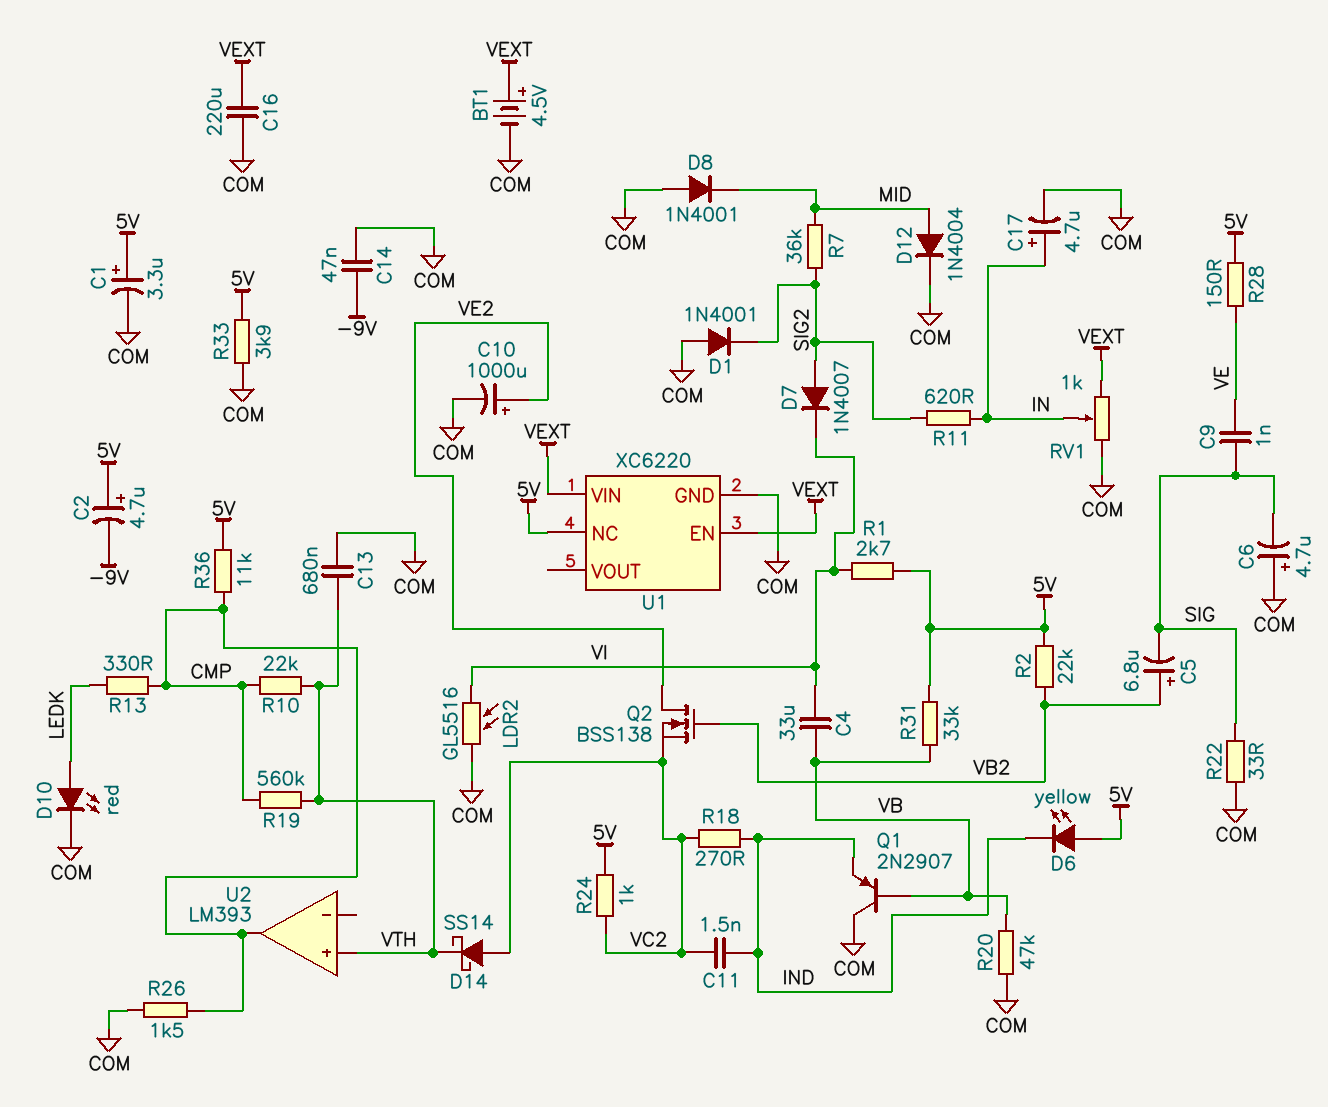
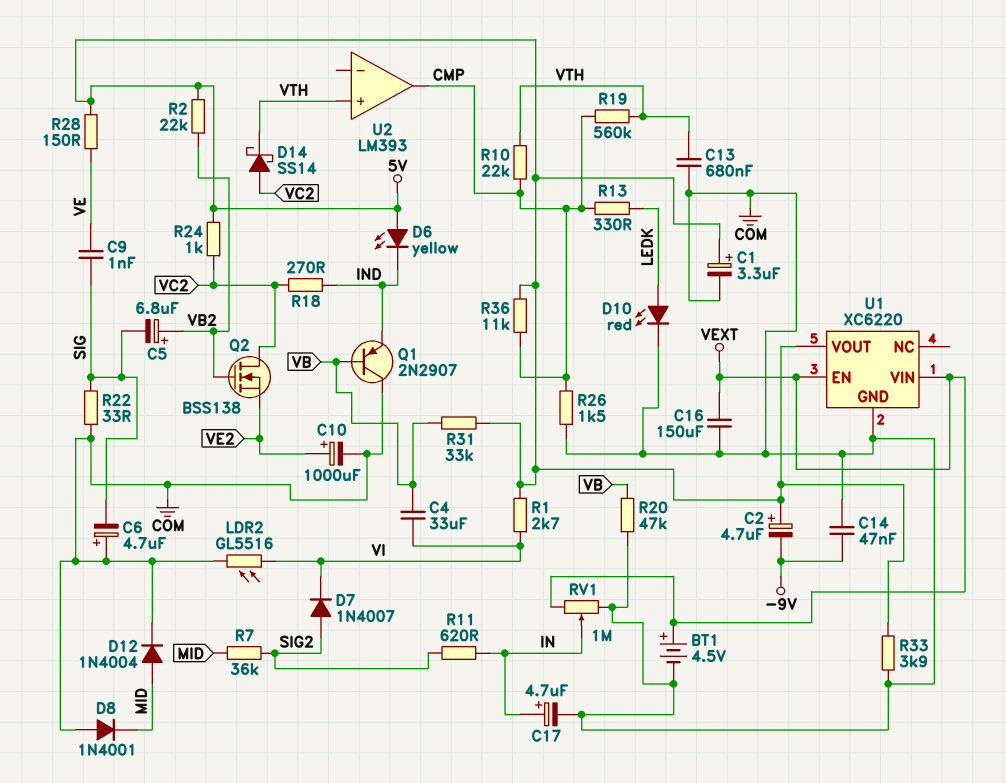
C11: 1.5nF (IND, VC2) -> none
C16: 220uF (COM, VEXT) -> 150uF (COM, VEXT)
D1: diode 1N4001 (A COM, K SIG2) -> none
Q2: NMOS BSS138 (G VB2, D VE2, S VC2) -> NMOS BSS138 (G VB2, D VC2, S VE2)
RV1: 1k (COM, VEXT, wiper IN) -> 1M (COM, VEXT, wiper IN)
U1 pin NC: 5V -> none
U1 pin VOUT: none -> 5V

